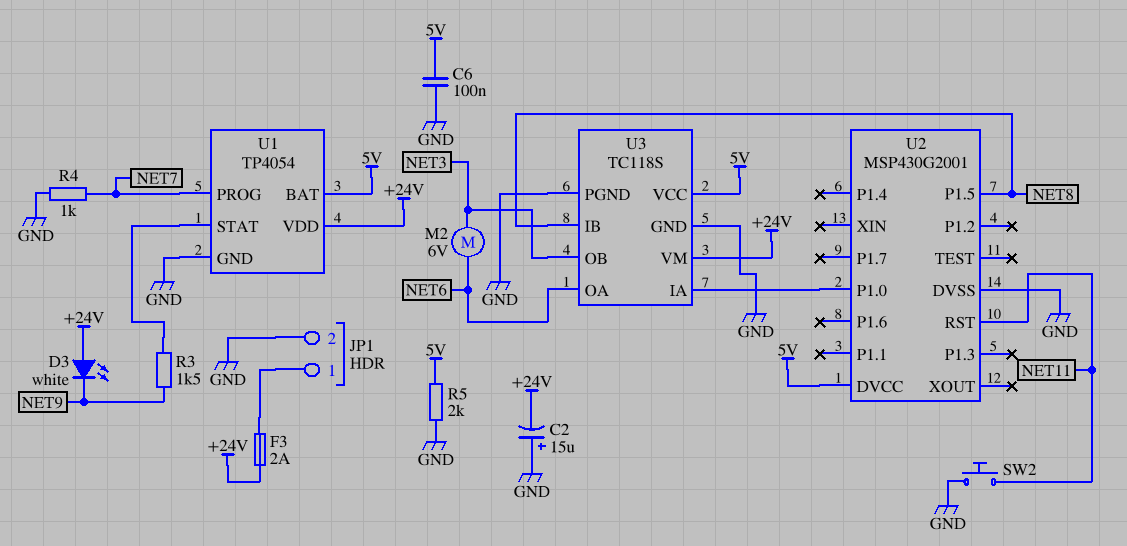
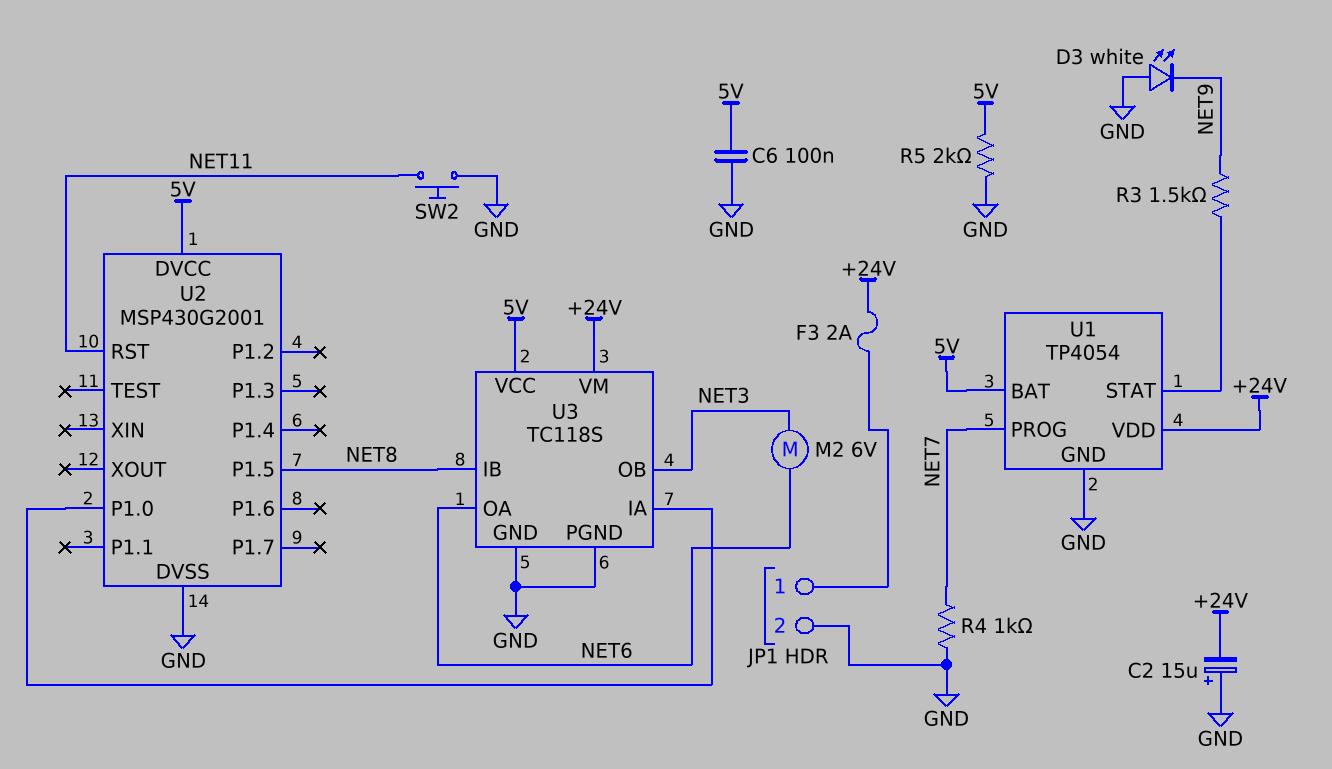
D3: LED white (A +24V, K NET9) -> LED white (A GND, K NET9)

